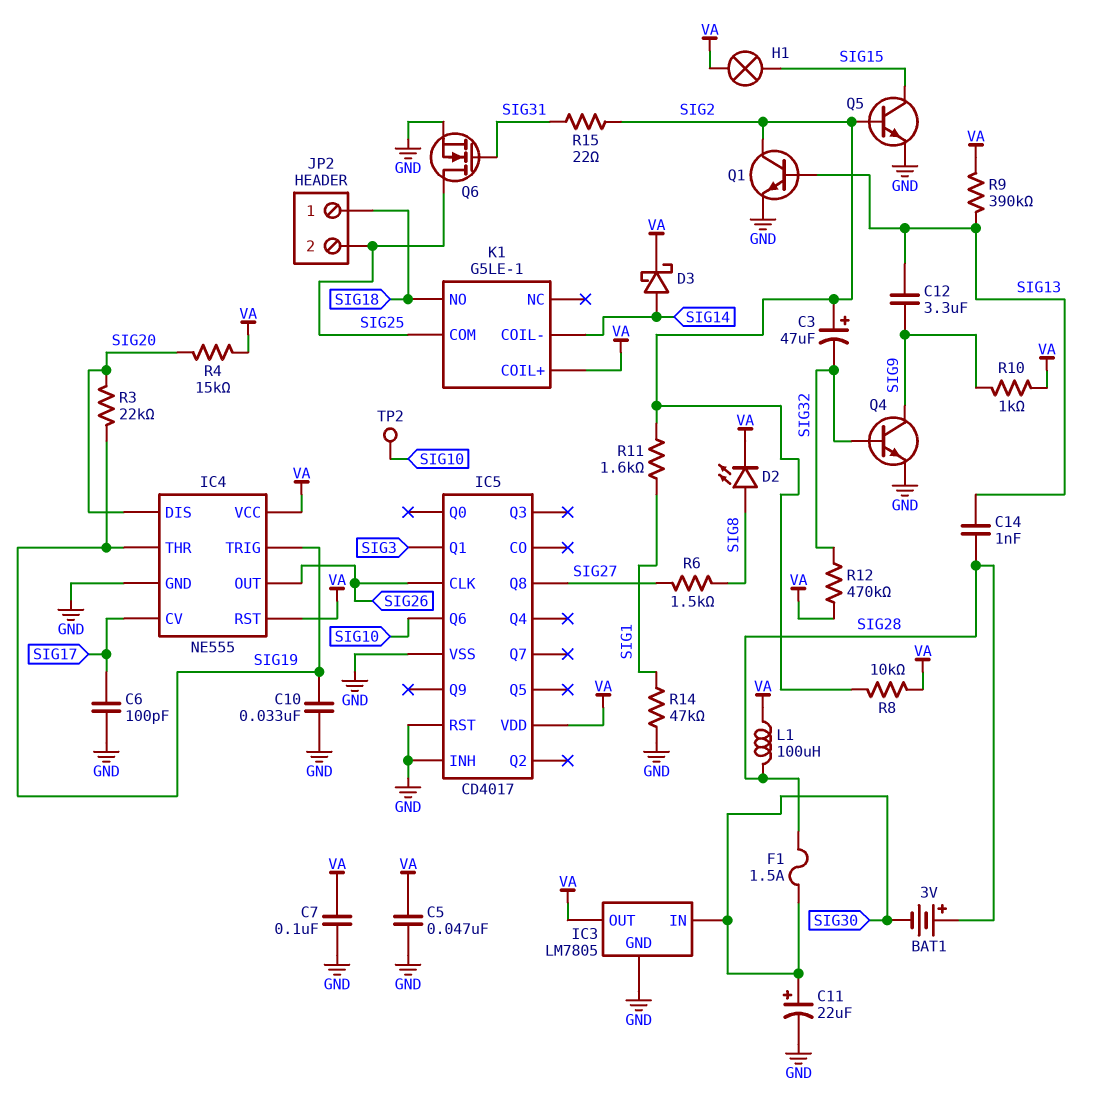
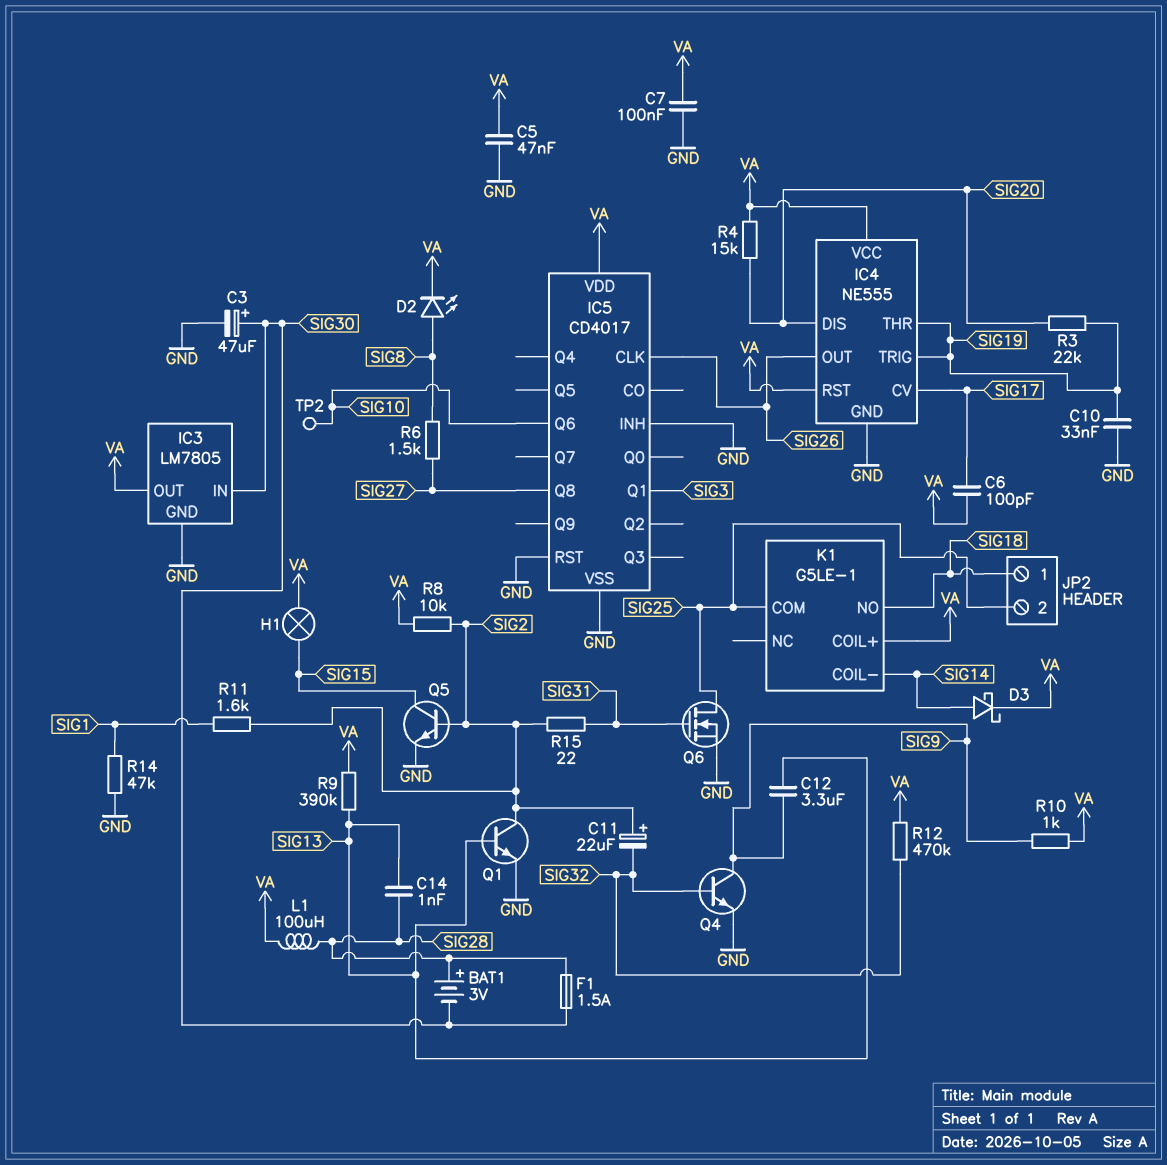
C3: 47uF (plus SIG2, minus SIG32) -> 47uF (plus SIG30, minus GND)
C6: 100pF (GND, SIG17) -> 100pF (SIG17, VA)
C11: 22uF (plus SIG30, minus GND) -> 22uF (plus SIG2, minus SIG32)

